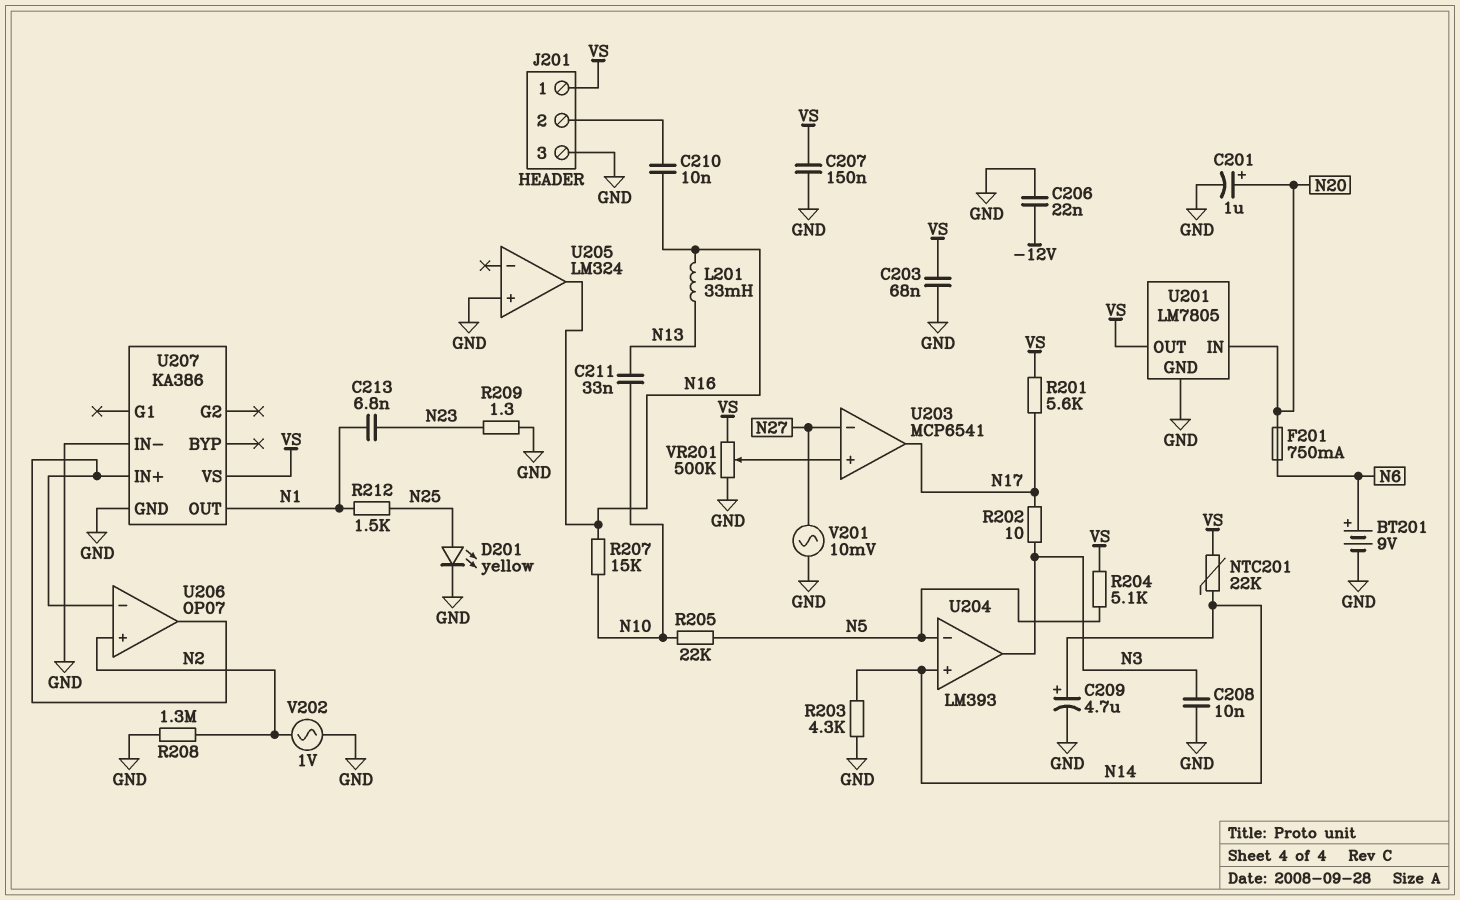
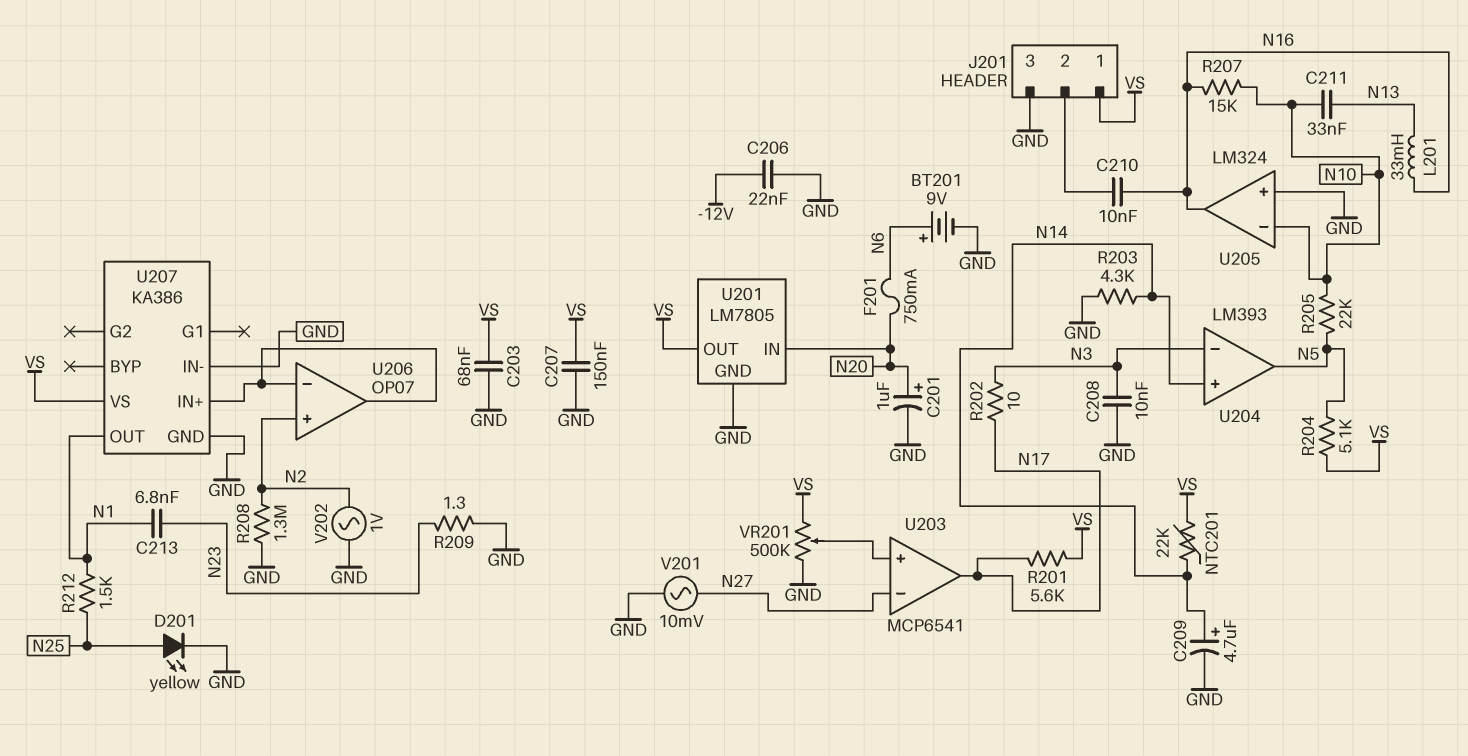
U204 pin in-: N5 -> N3
U204 pin out: N3 -> N5
U205 pin in-: none -> N10

